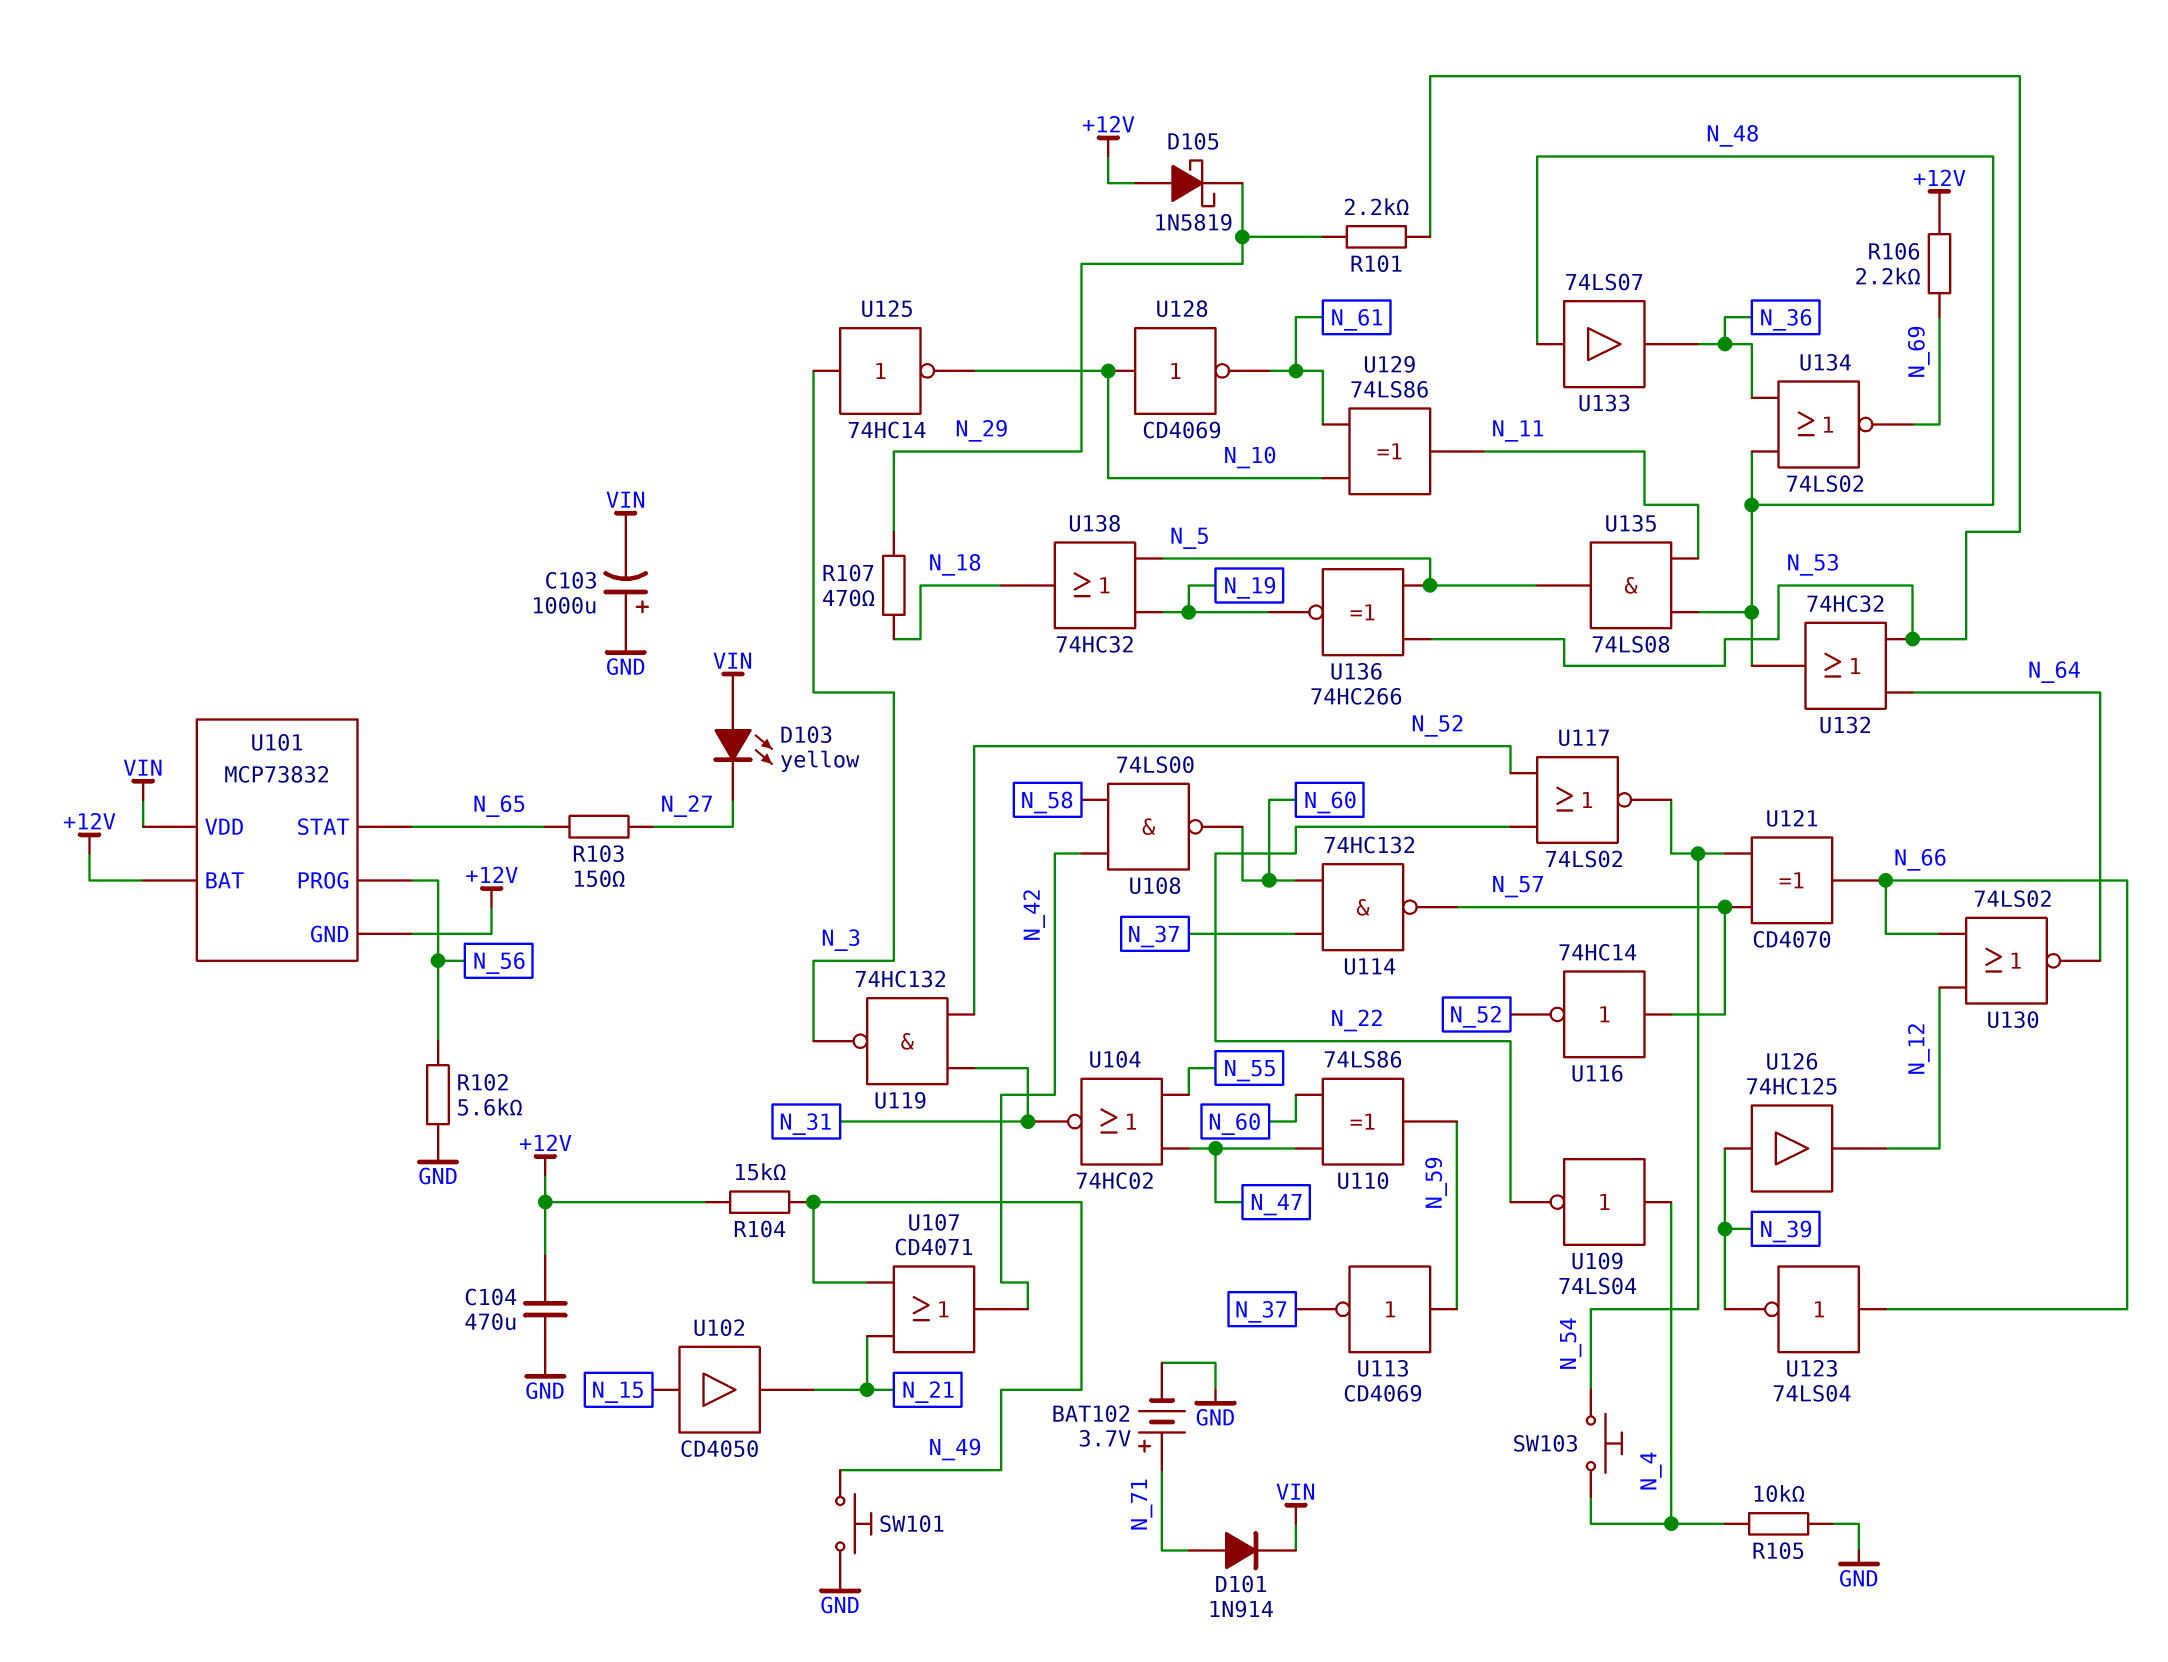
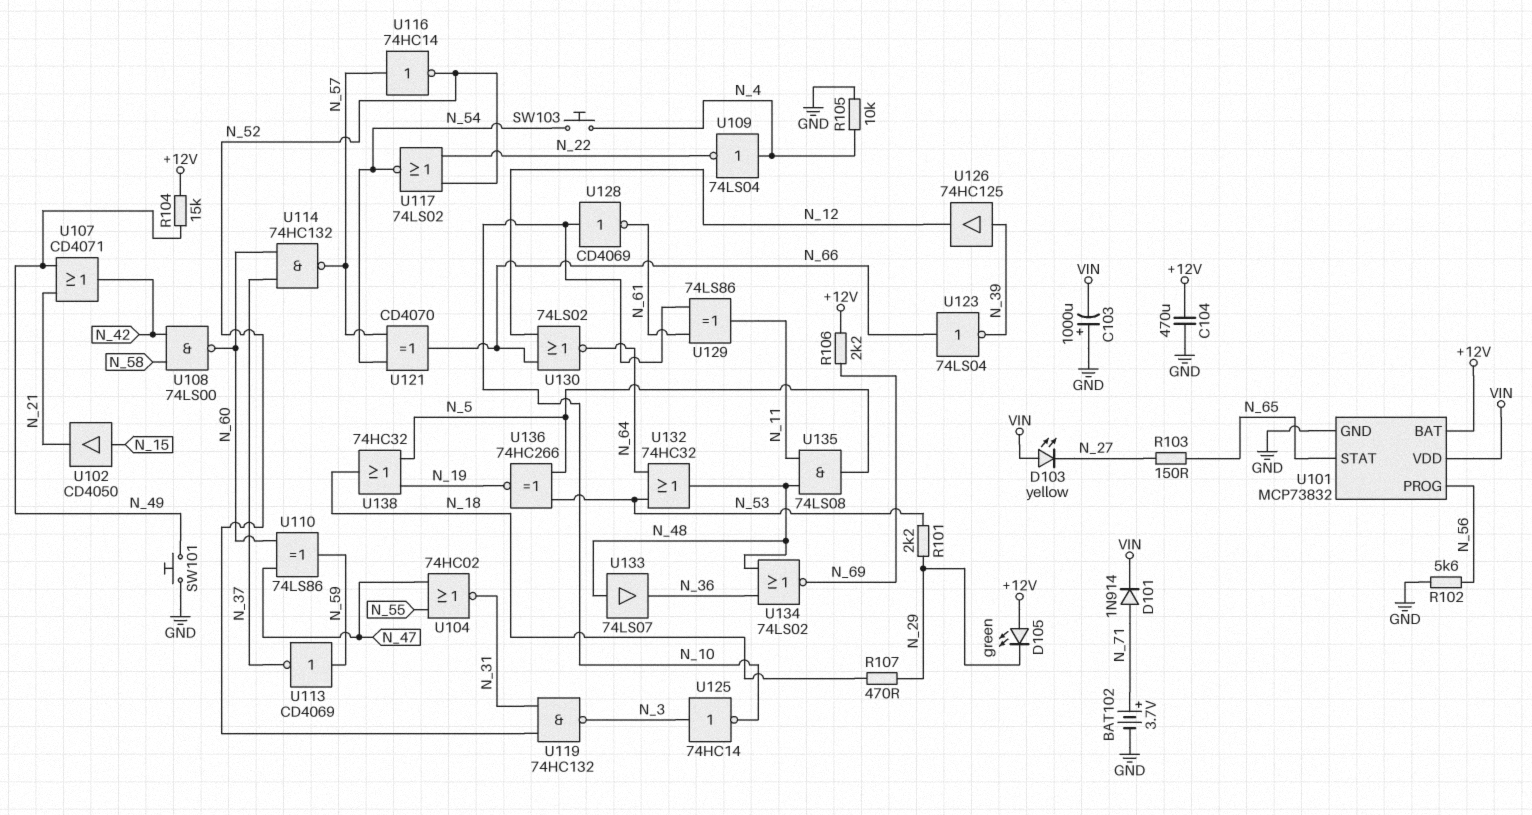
D105: schottky 1N5819 (A +12V, K N_29) -> LED green (A +12V, K N_29)
U101 pin GND: +12V -> GND

